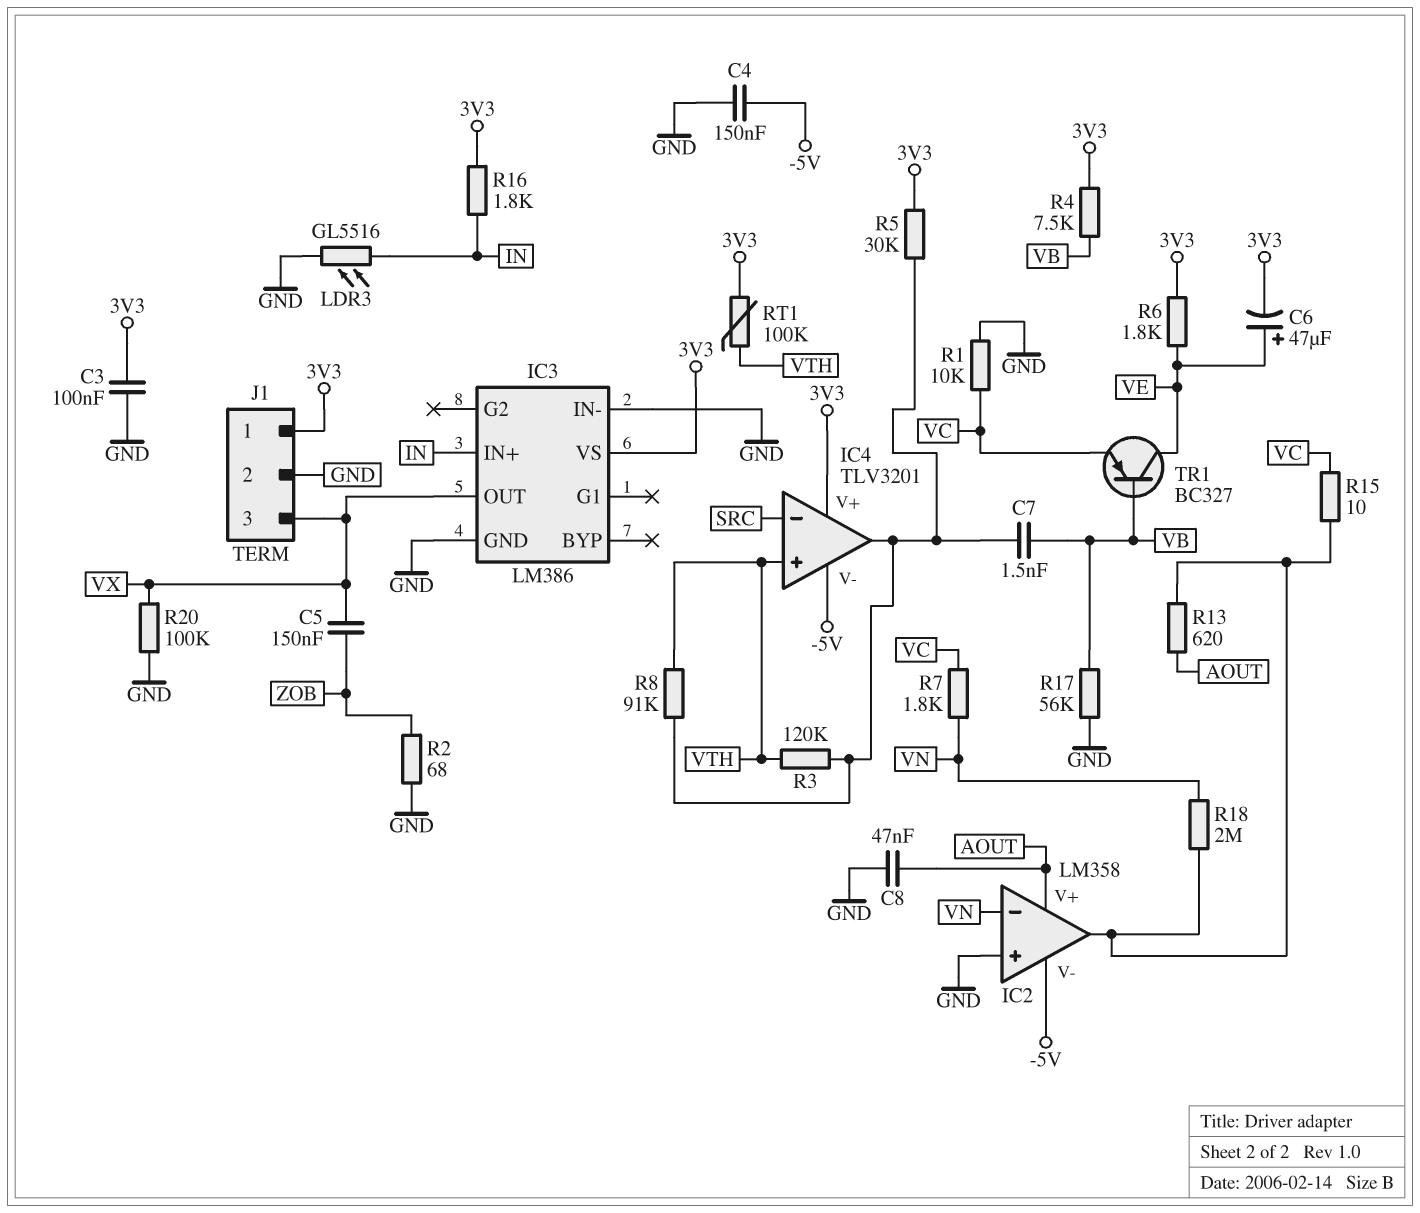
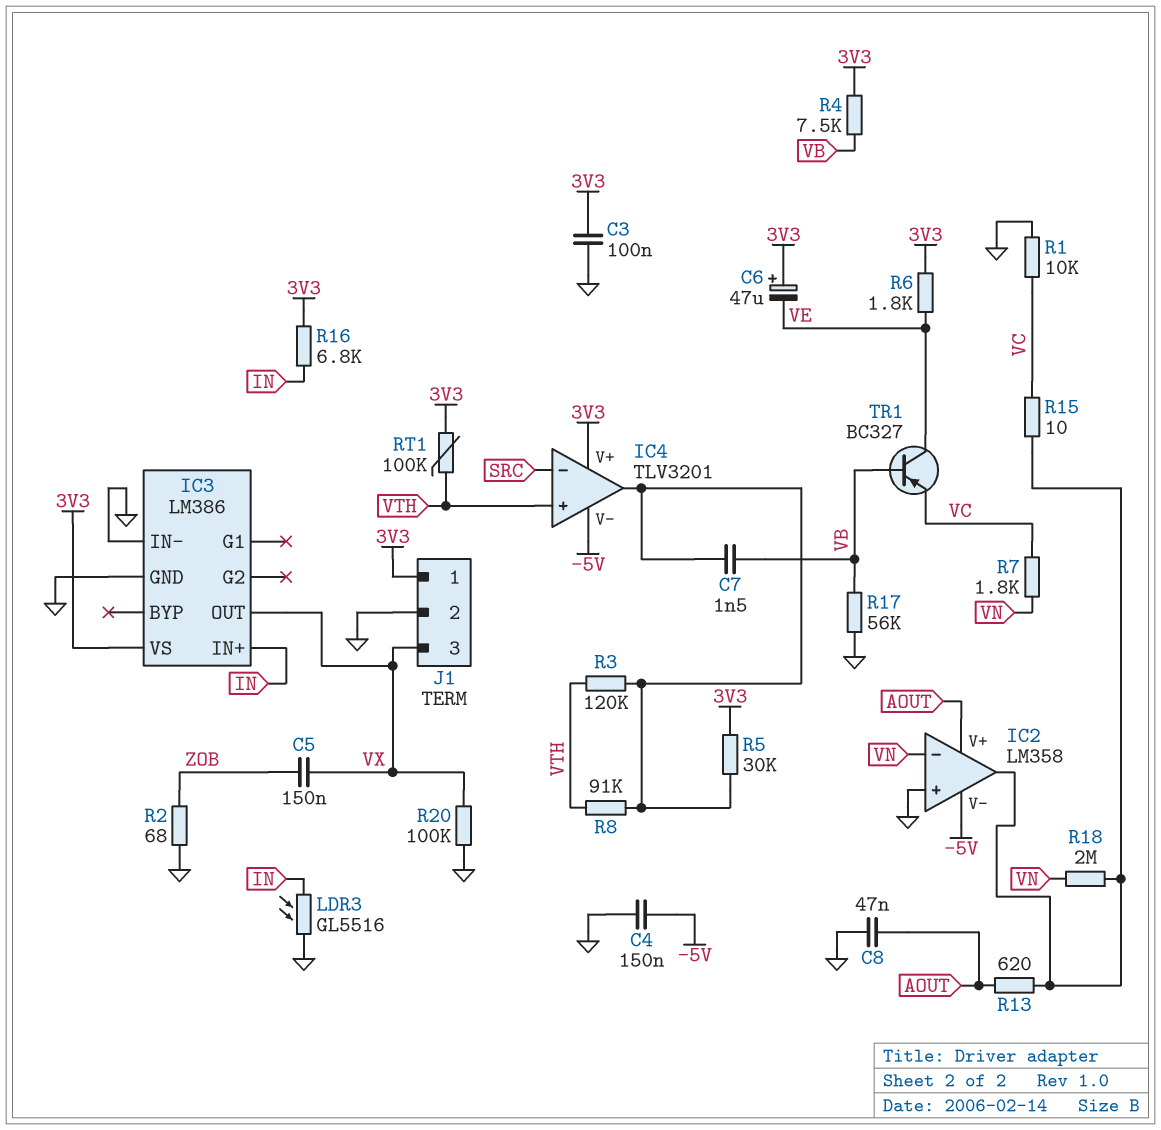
C6: 47uF (plus VE, minus 3V3) -> 47uF (plus 3V3, minus VE)
R16: 1.8k (3V3, IN) -> 6.8k (3V3, IN)

